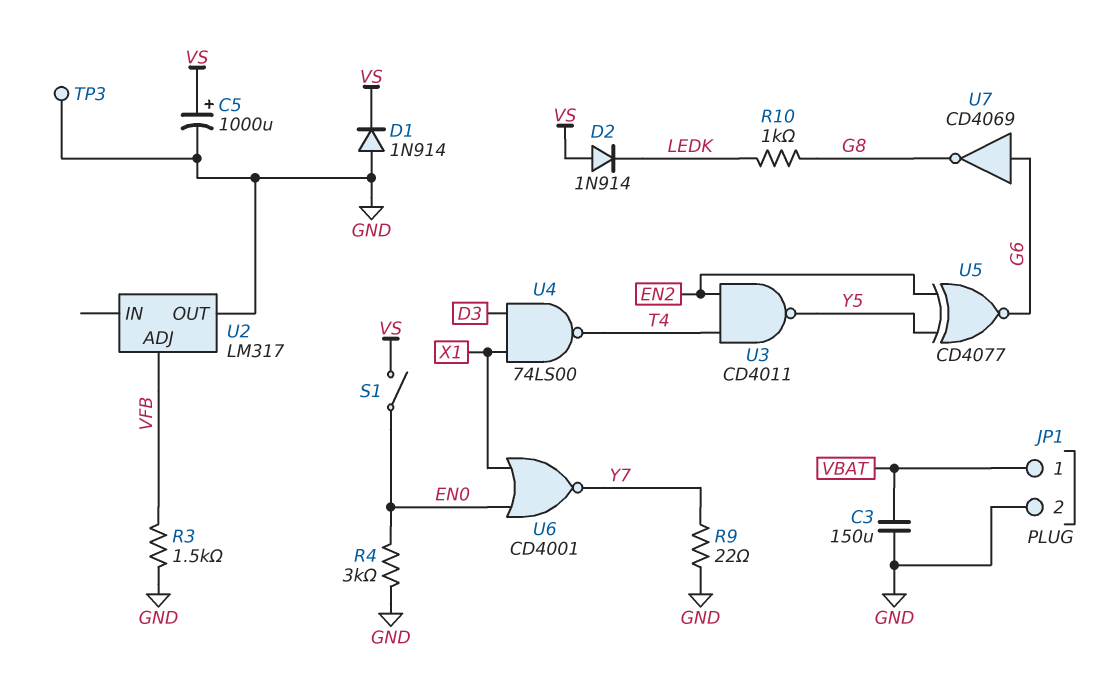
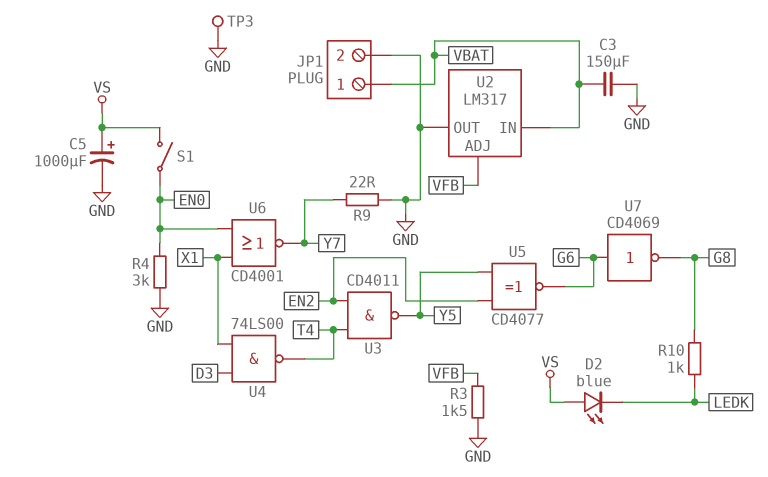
D1: diode 1N914 (A GND, K VS) -> none
D2: diode 1N914 (A VS, K LEDK) -> LED blue (A VS, K LEDK)
U2 pin IN: none -> VBAT

